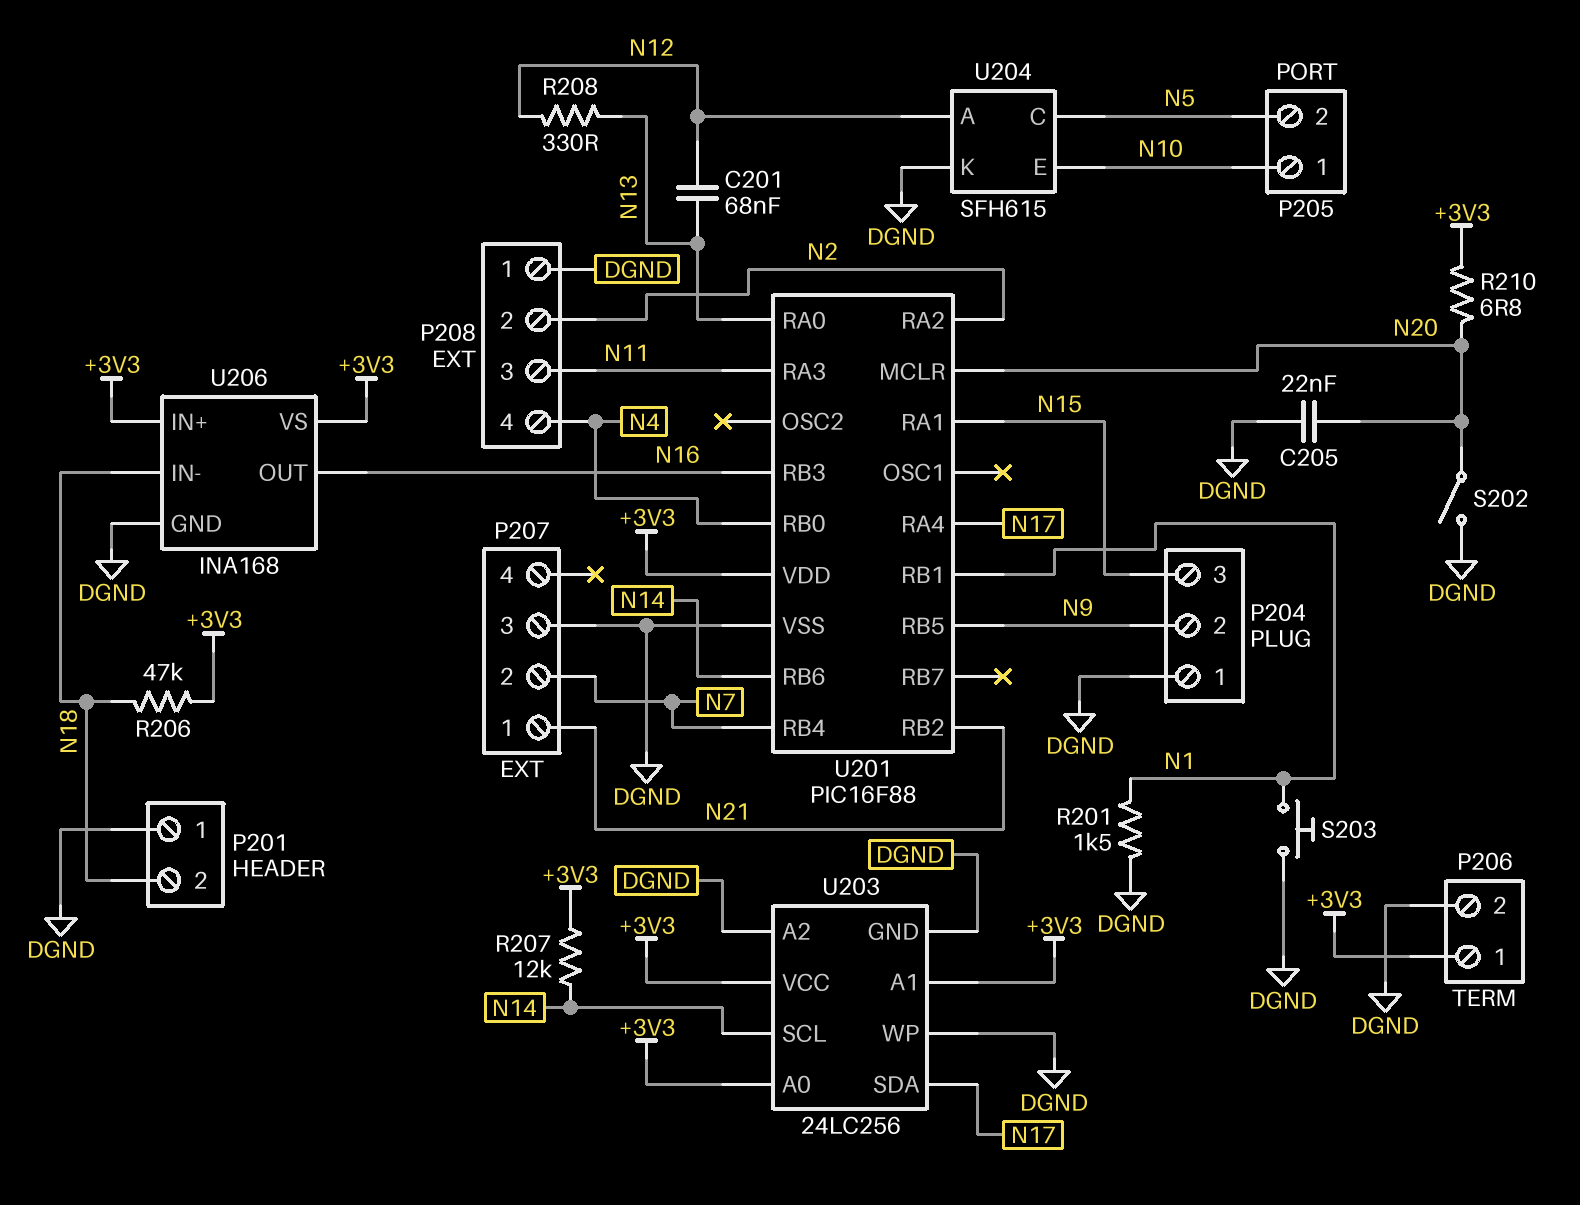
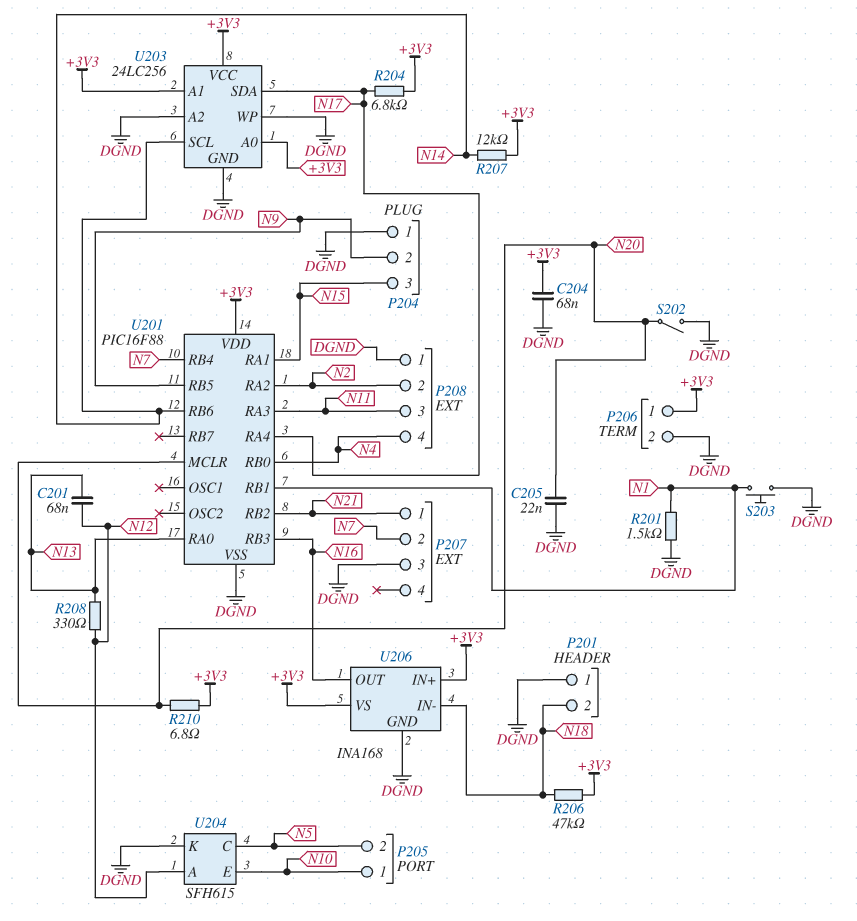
C204: none -> 68nF (+3V3, DGND)
R204: none -> 6.8k (+3V3, N17)

